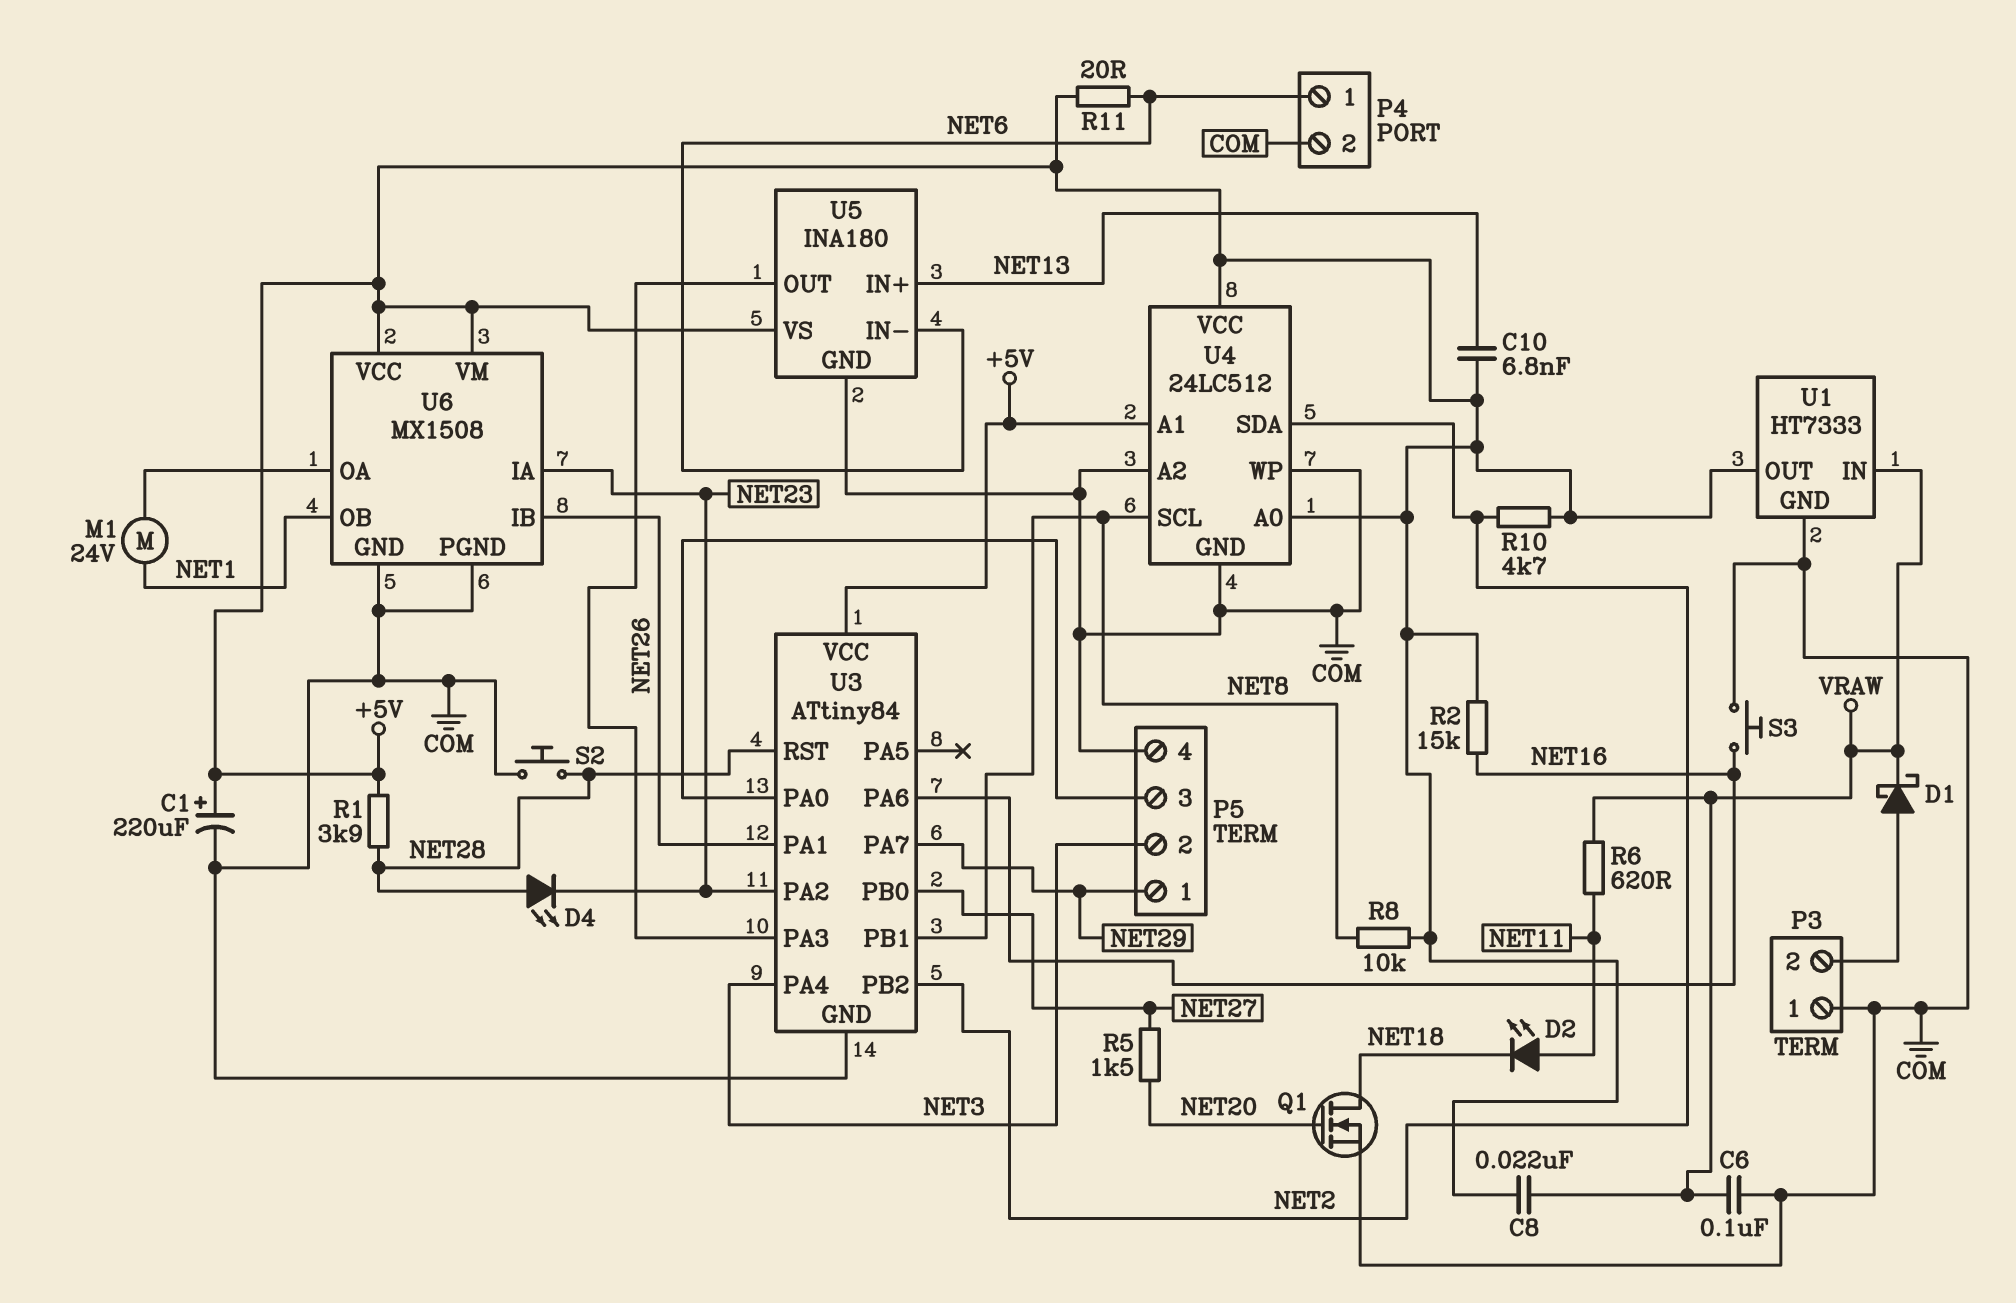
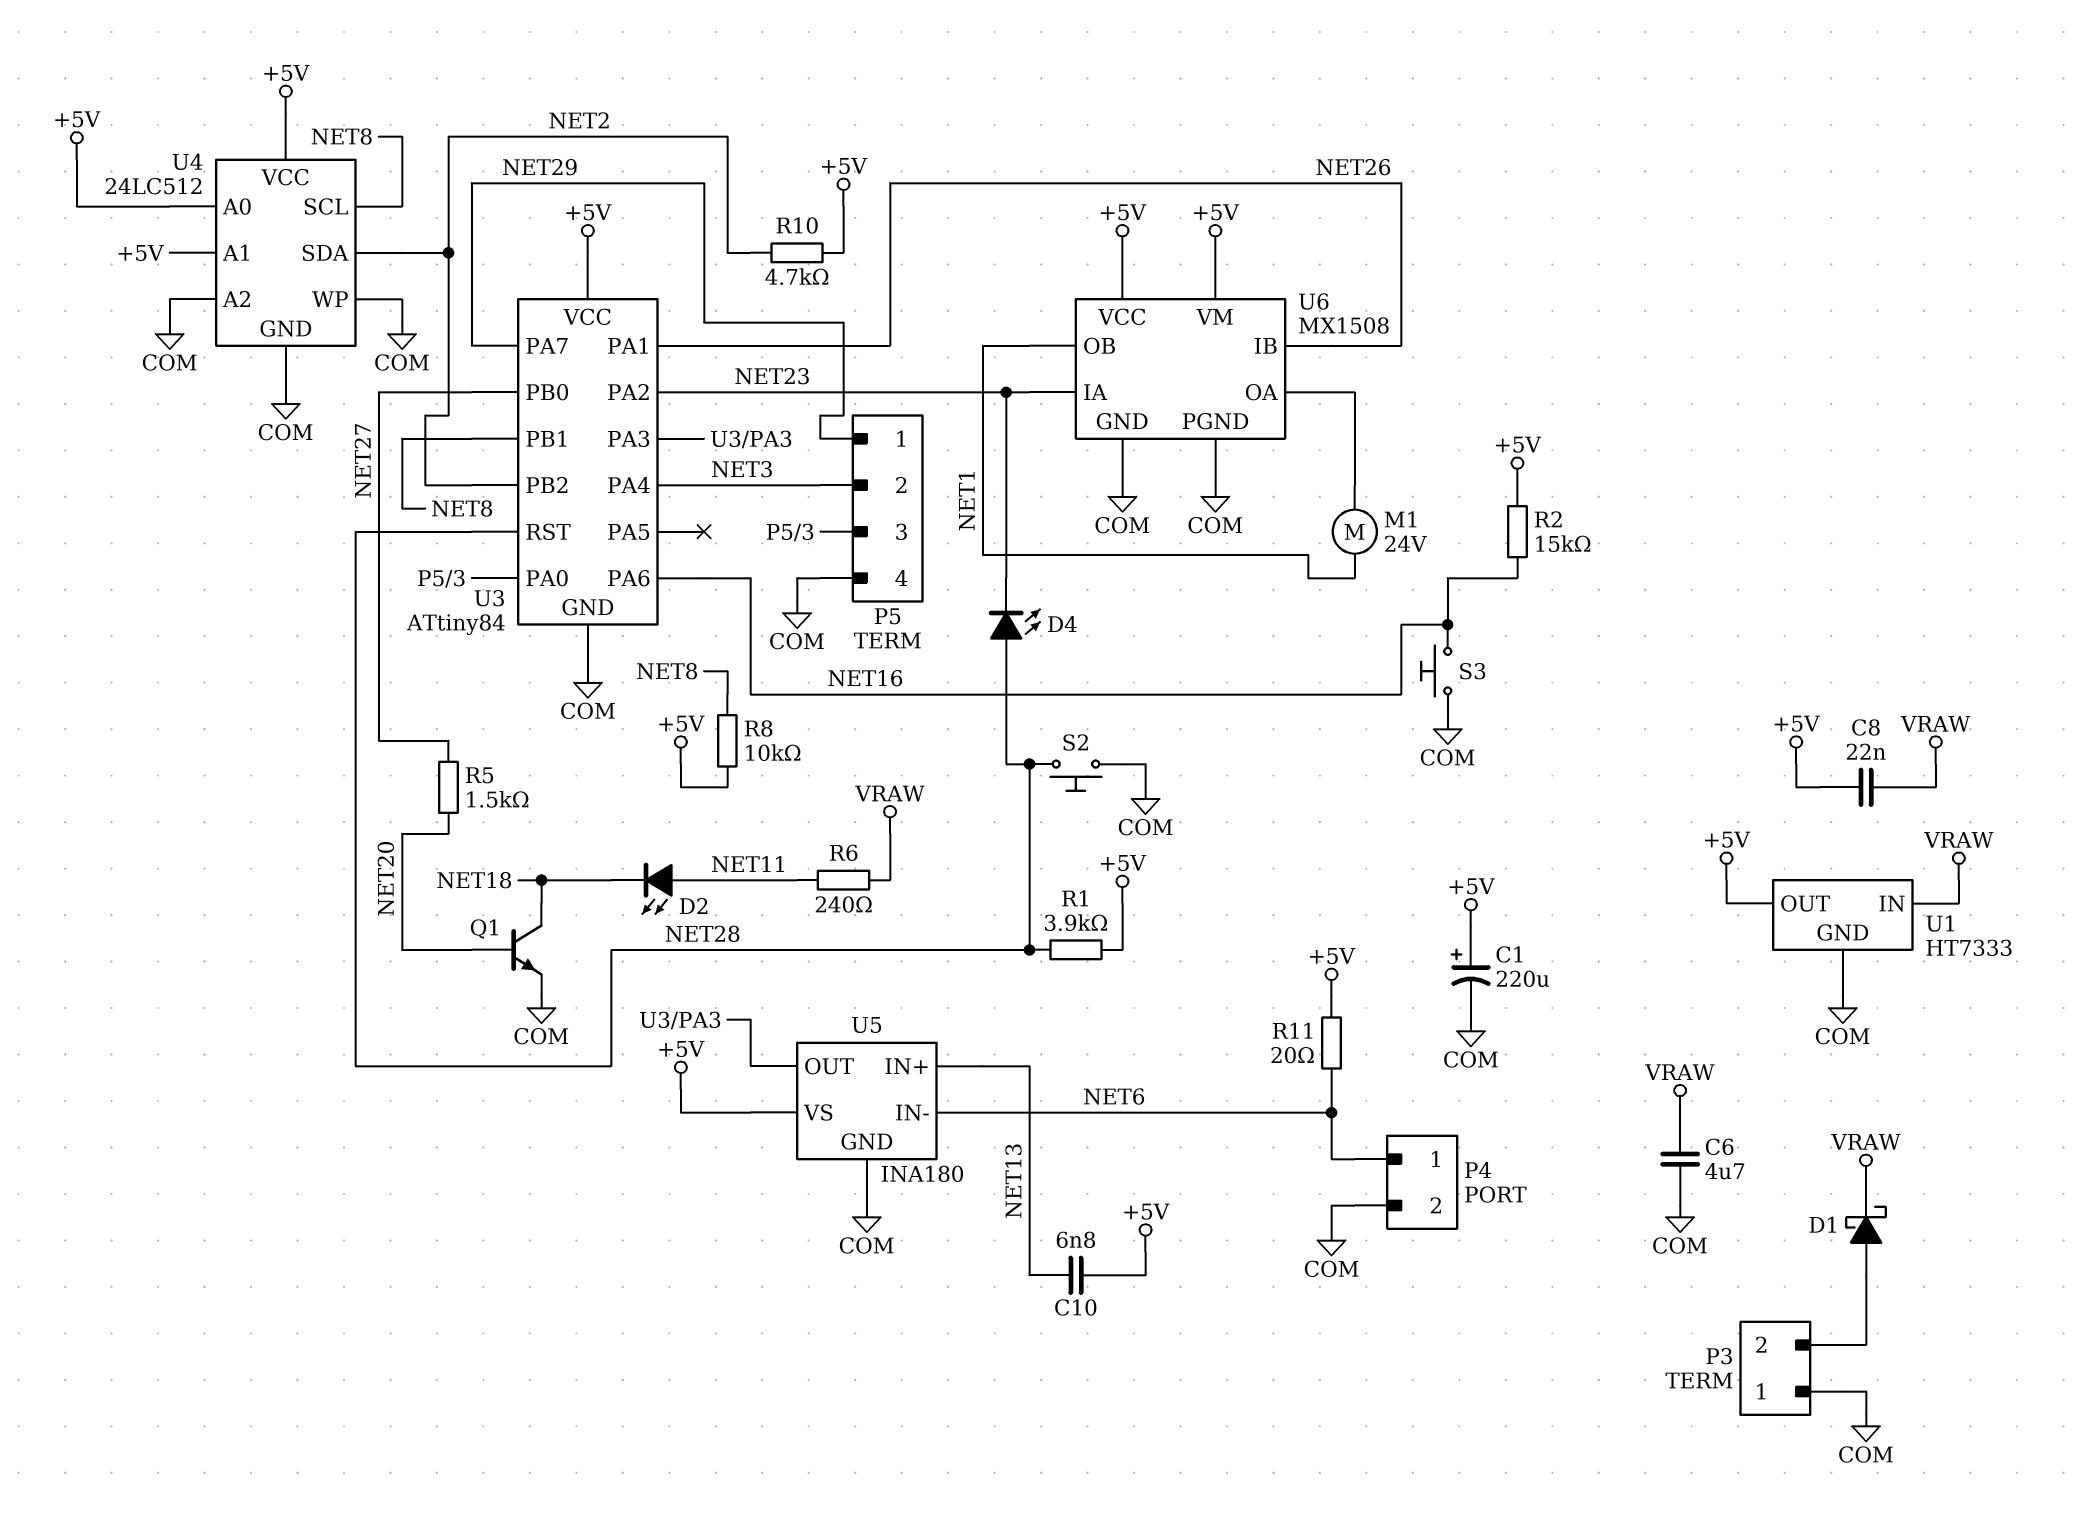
C6: 100nF (COM, VRAW) -> 4.7uF (COM, VRAW)
Q1: NMOS (G NET20, D NET18, S COM) -> NPN (B NET20, C NET18, E COM)
R6: 620 (NET11, VRAW) -> 240 (NET11, VRAW)

